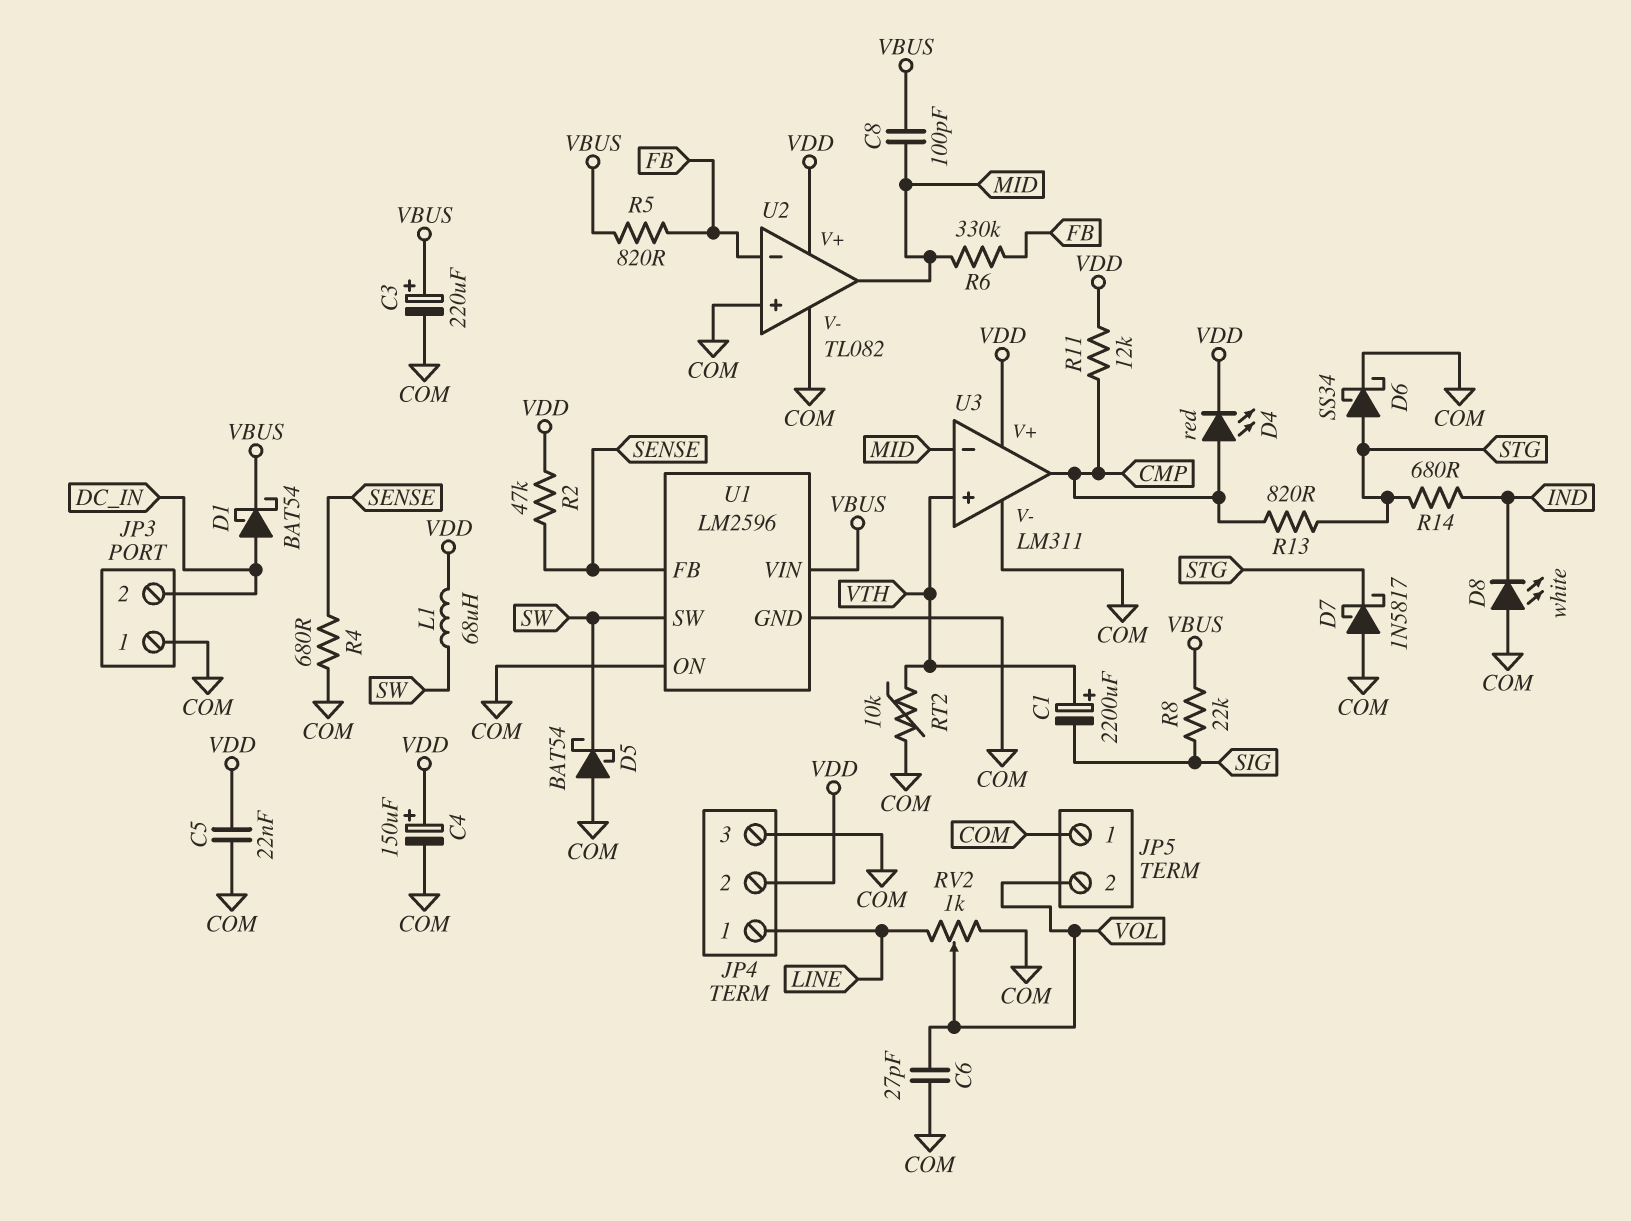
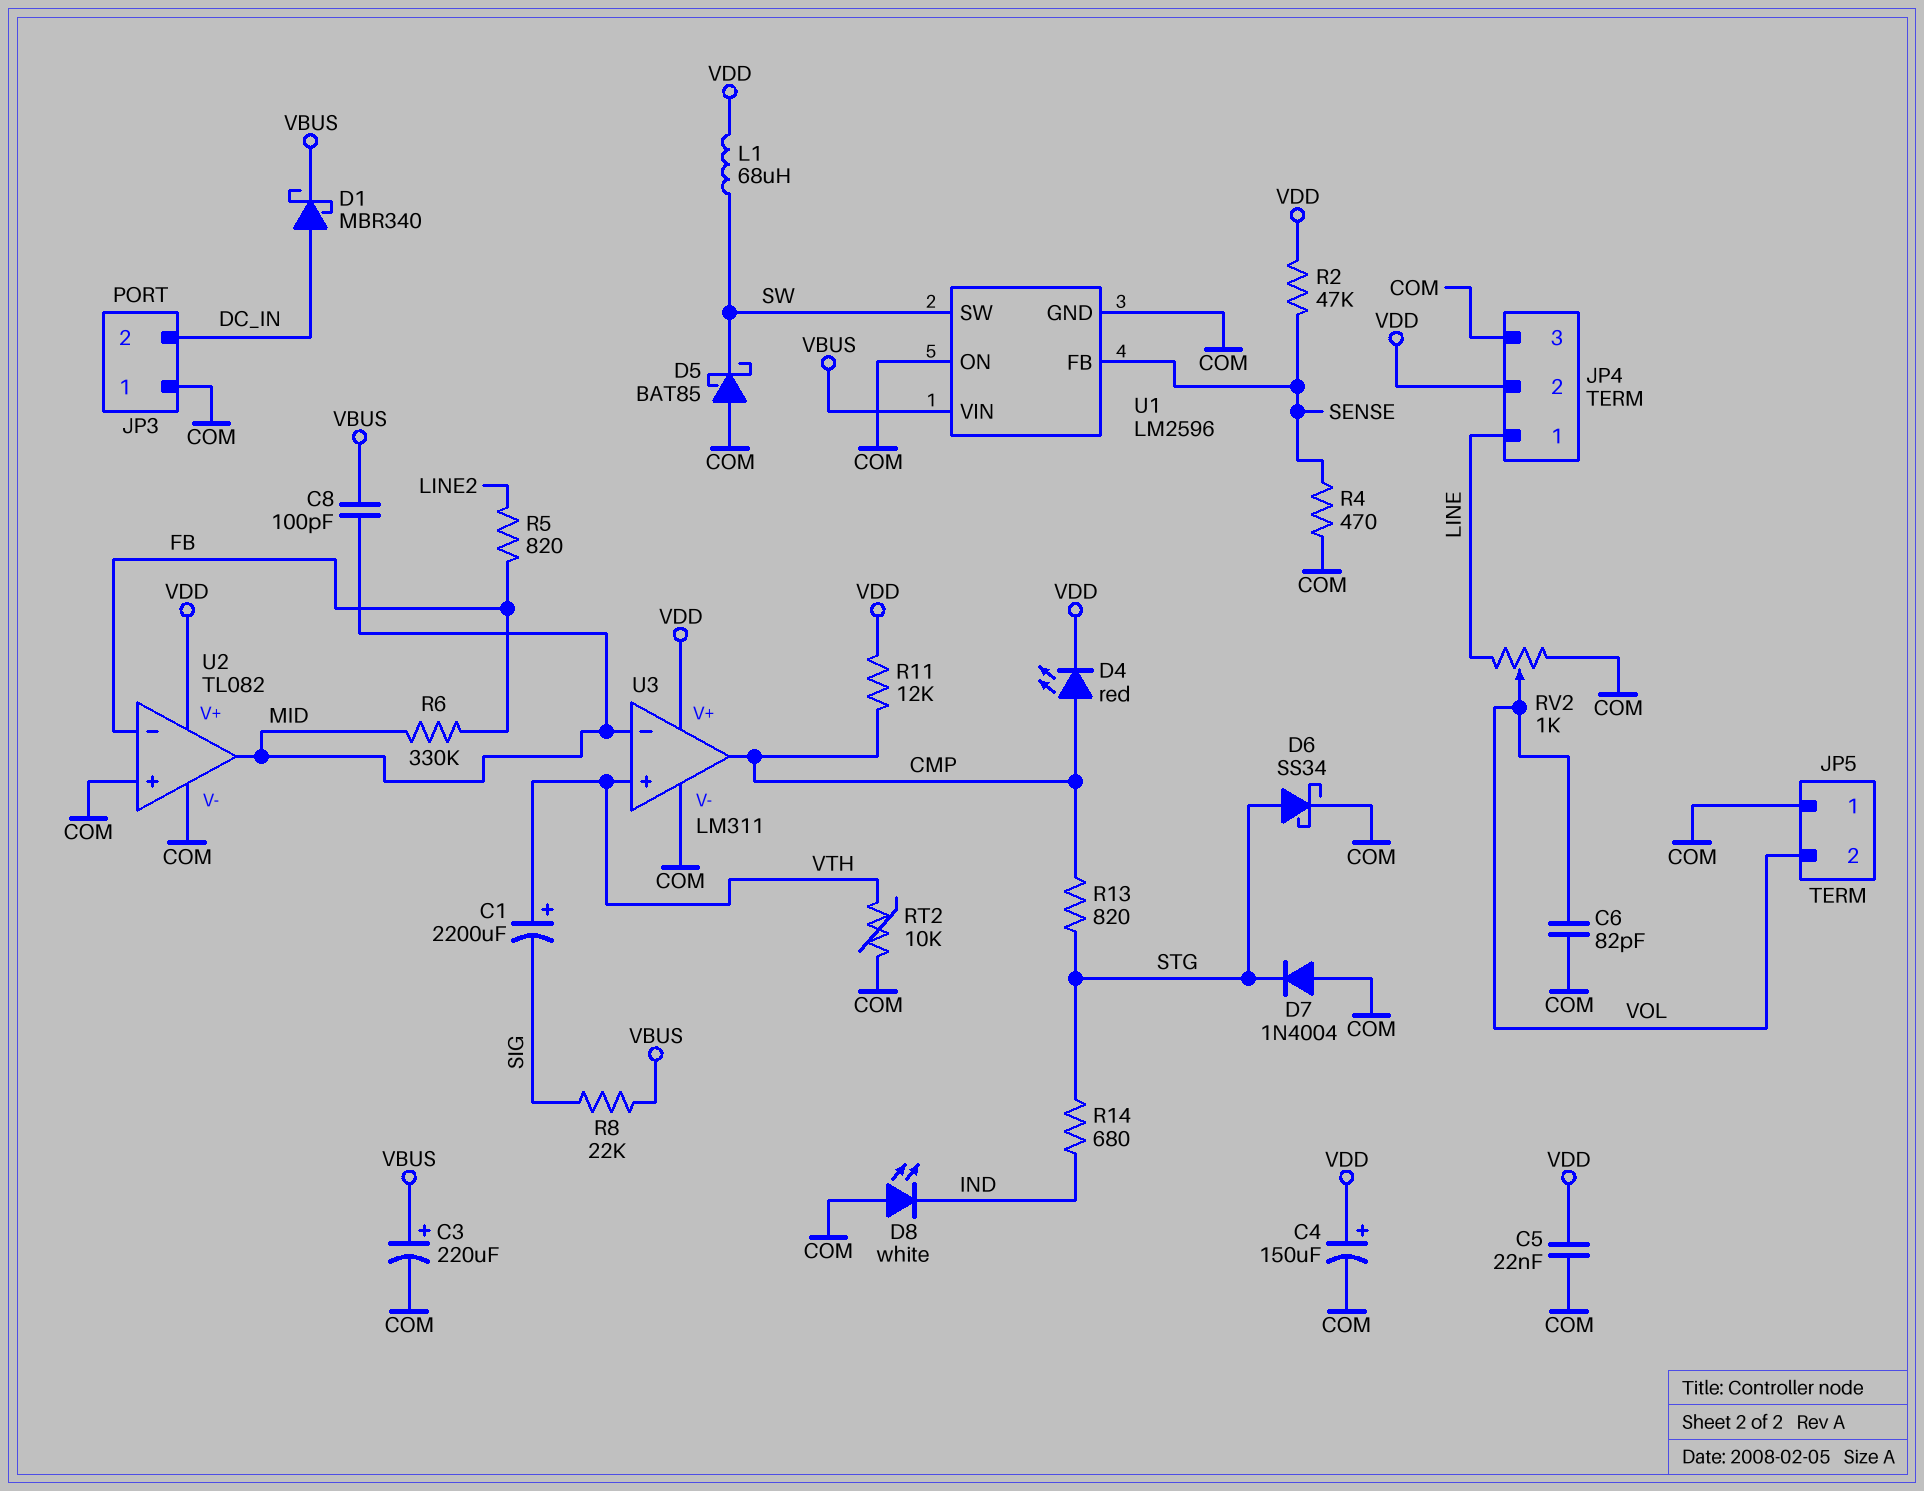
C6: 27pF (COM, VOL) -> 82pF (COM, VOL)
D1: schottky BAT54 (A DC_IN, K VBUS) -> schottky MBR340 (A DC_IN, K VBUS)
D5: schottky BAT54 (A COM, K SW) -> schottky BAT85 (A COM, K SW)
D7: schottky 1N5817 (A COM, K STG) -> diode 1N4004 (A COM, K STG)
R4: 680 (COM, SENSE) -> 470 (COM, SENSE)
R5: 820 (FB, VBUS) -> 820 (FB, LINE2)

